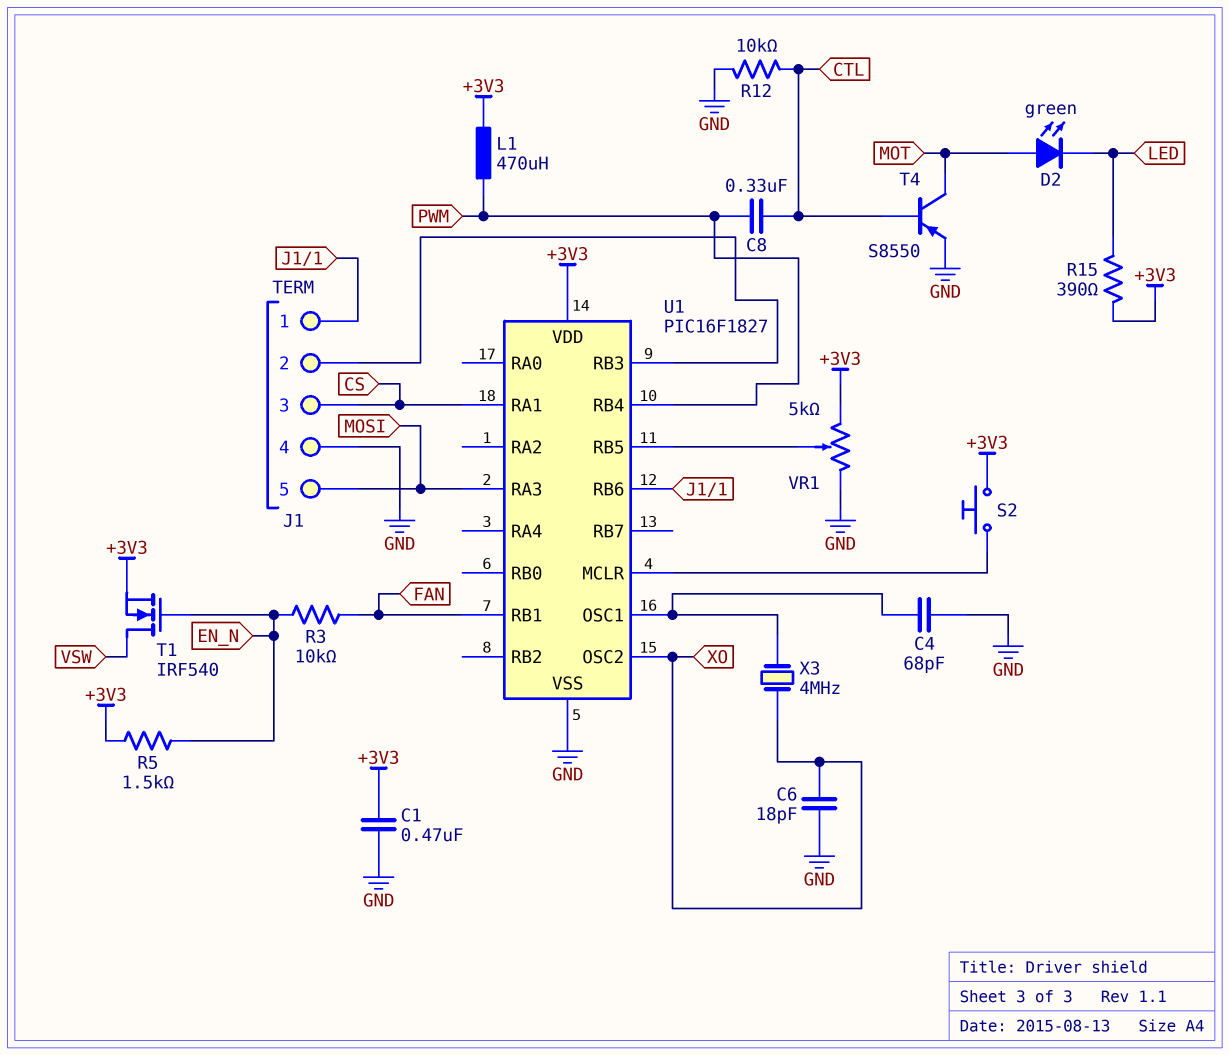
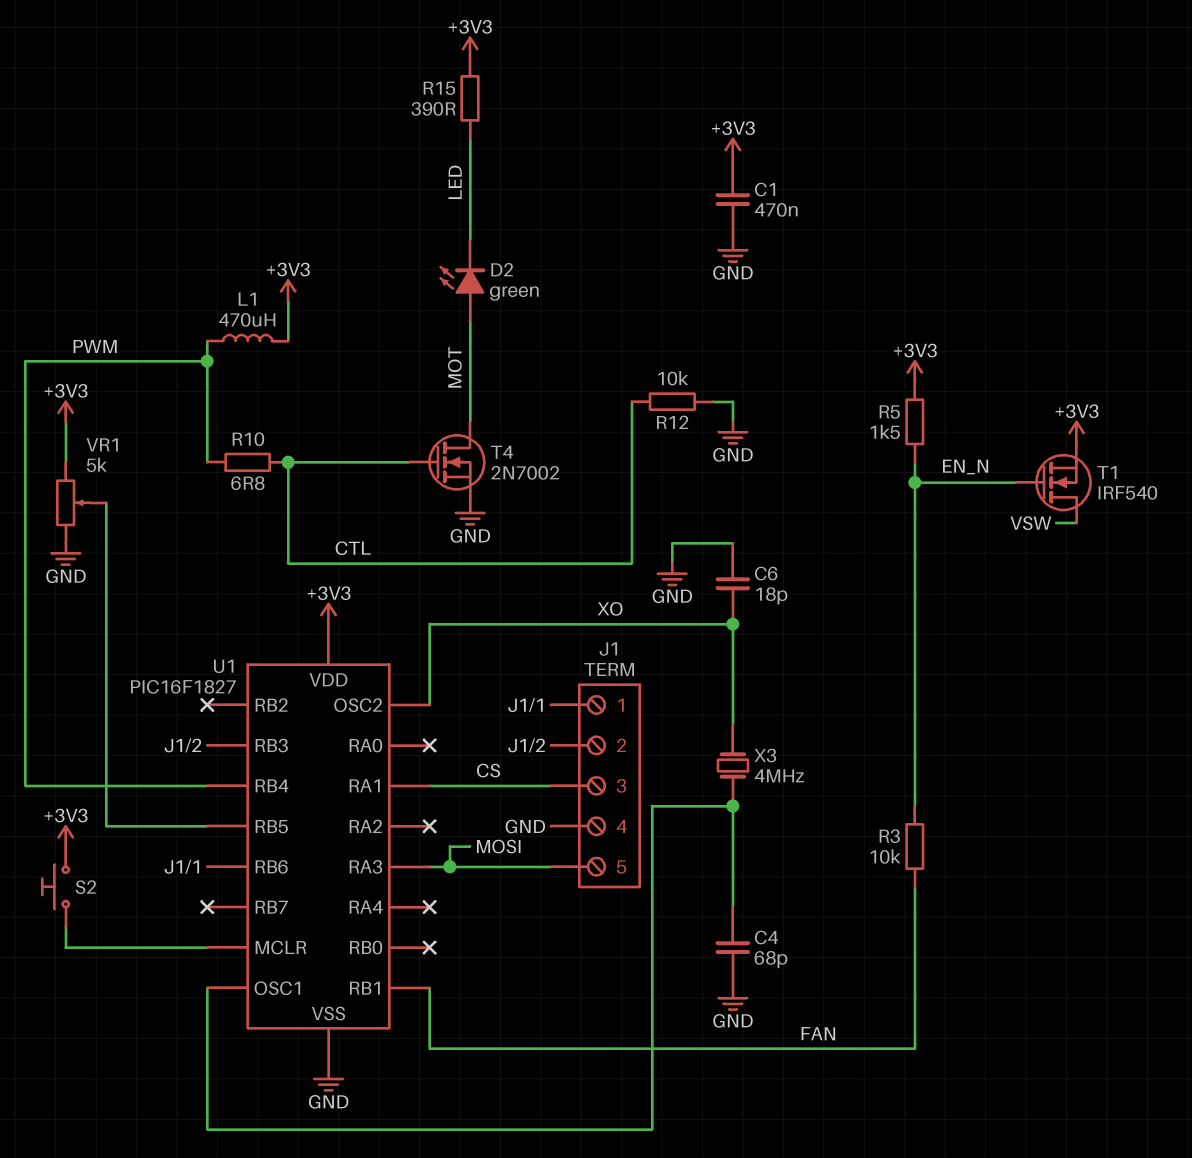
C8: 330nF (CTL, PWM) -> none
R10: none -> 6.8 (CTL, PWM)
T4: PNP S8550 (B CTL, C MOT, E GND) -> NMOS 2N7002 (G CTL, D MOT, S GND)

